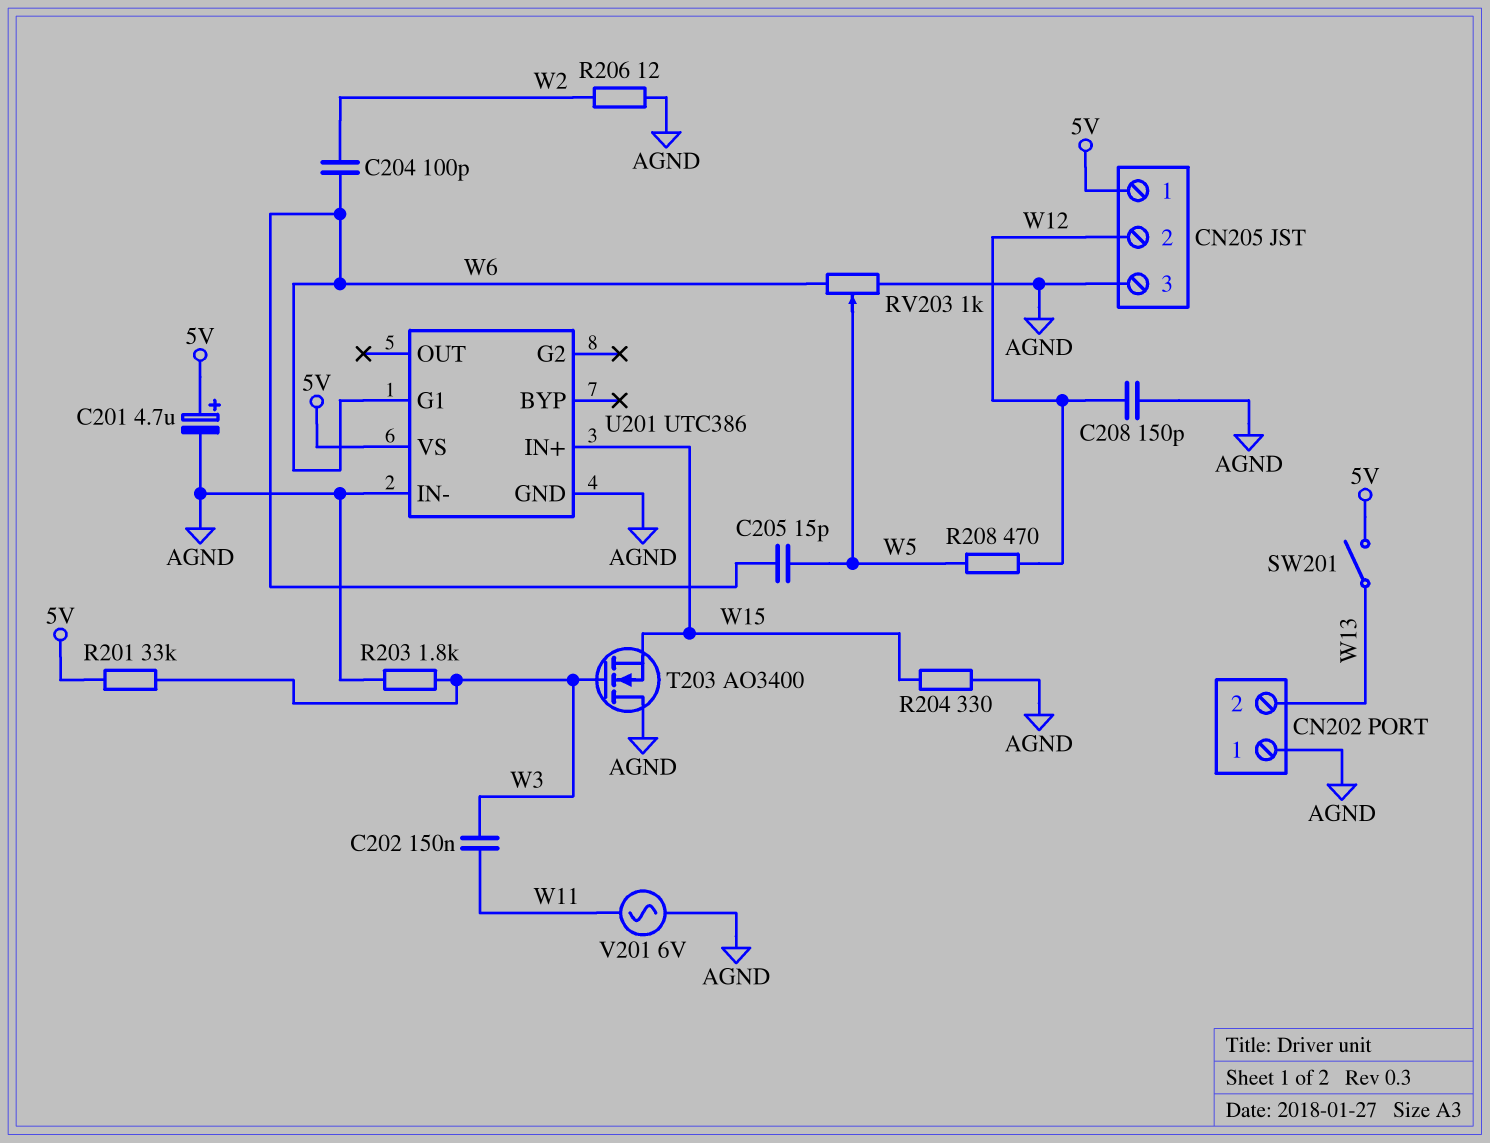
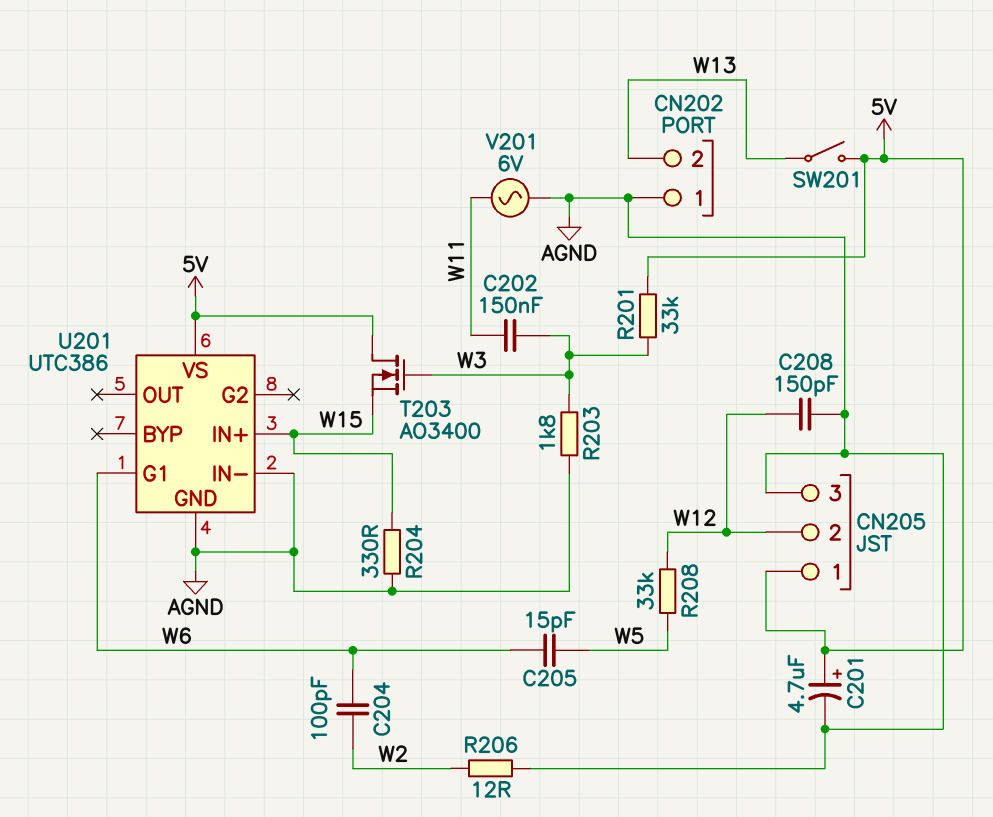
R208: 470 (W5, W12) -> 33k (W5, W12)
RV203: 1k (AGND, W6, wiper W5) -> none
T203: NMOS AO3400 (G W3, D AGND, S W15) -> NMOS AO3400 (G W3, D 5V, S W15)

